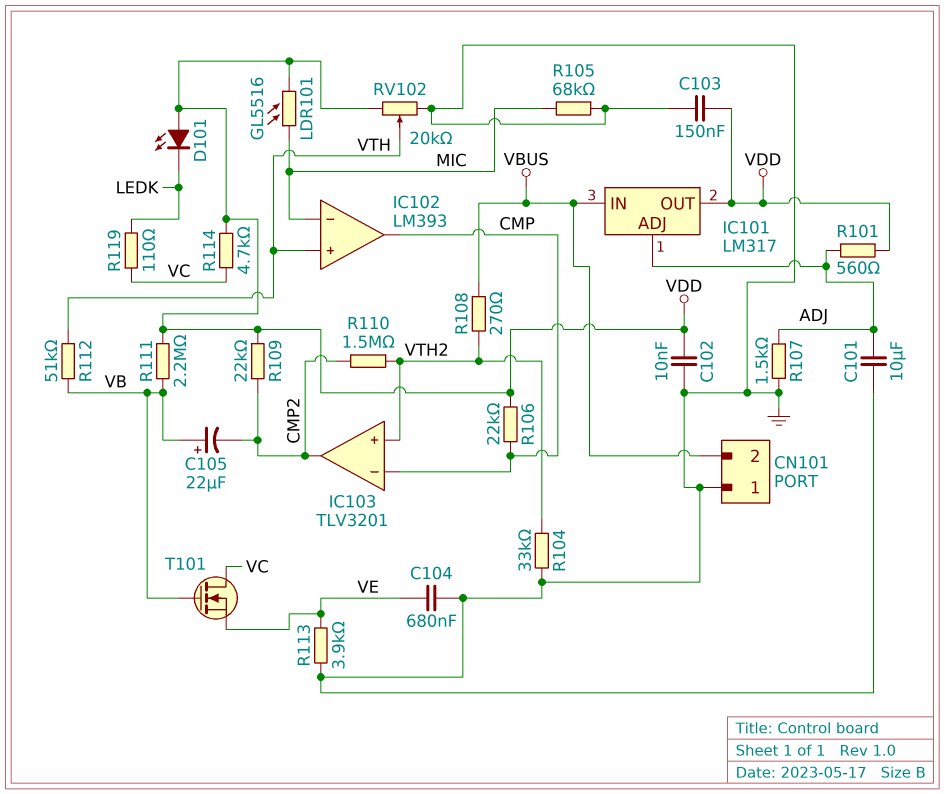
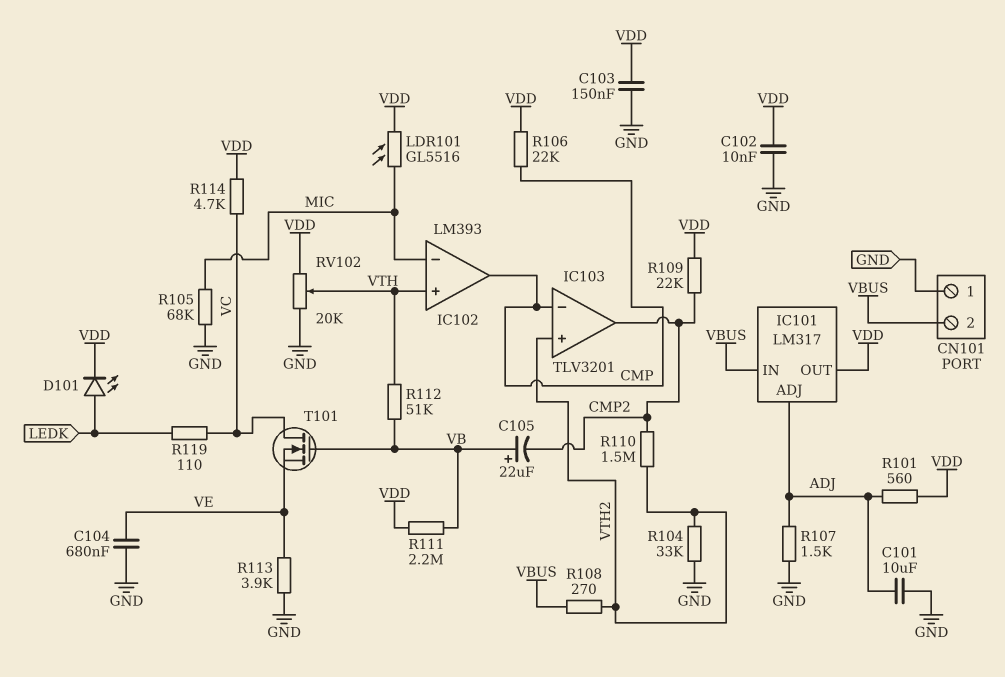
D101: LED (A VDD, K LEDK) -> LED (A LEDK, K VDD)

